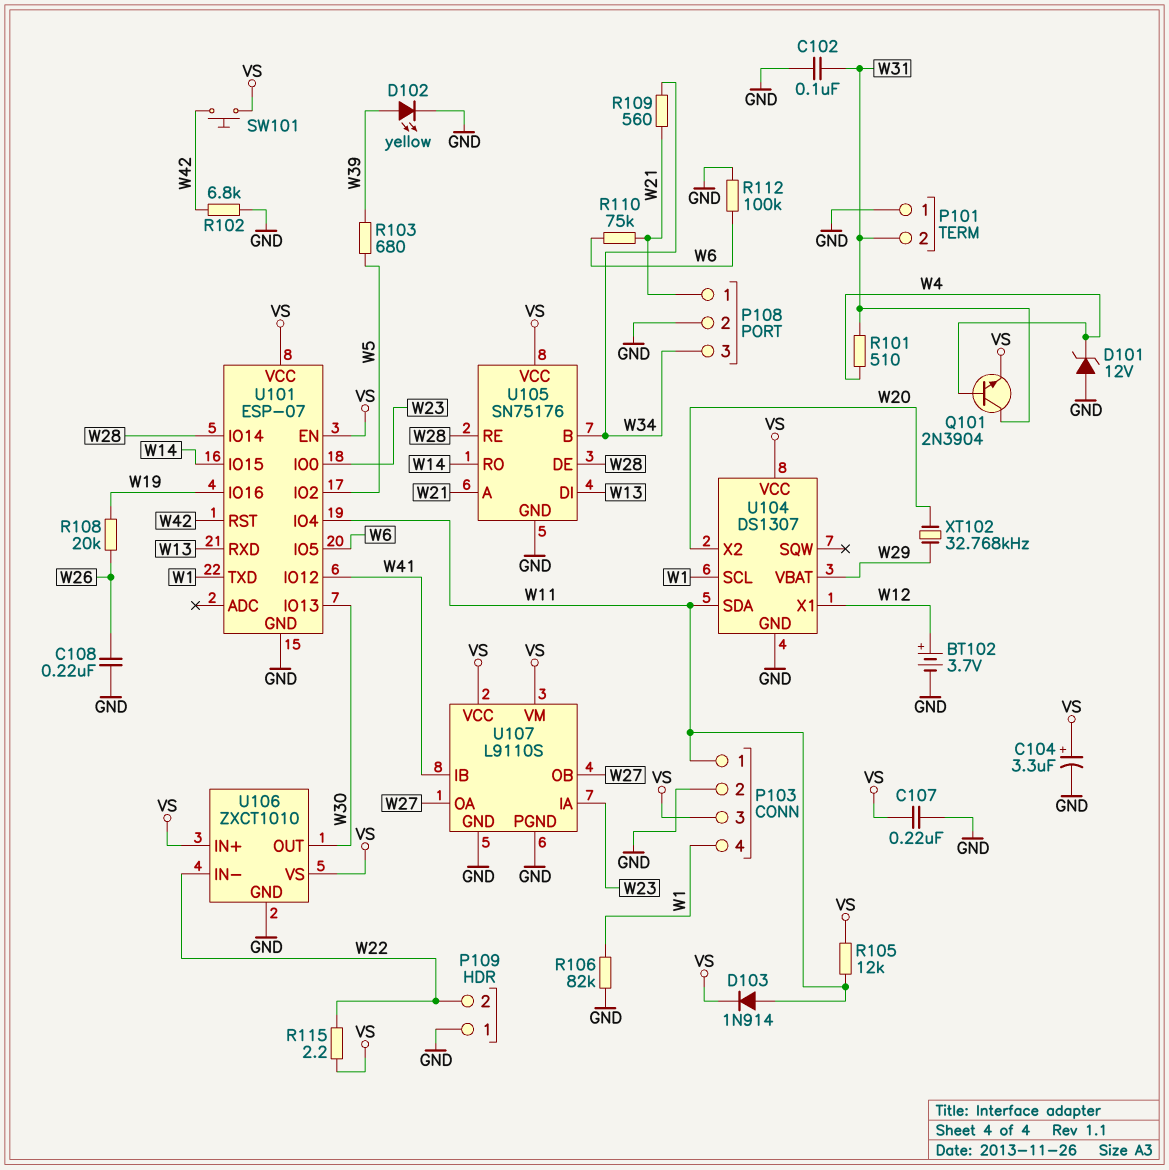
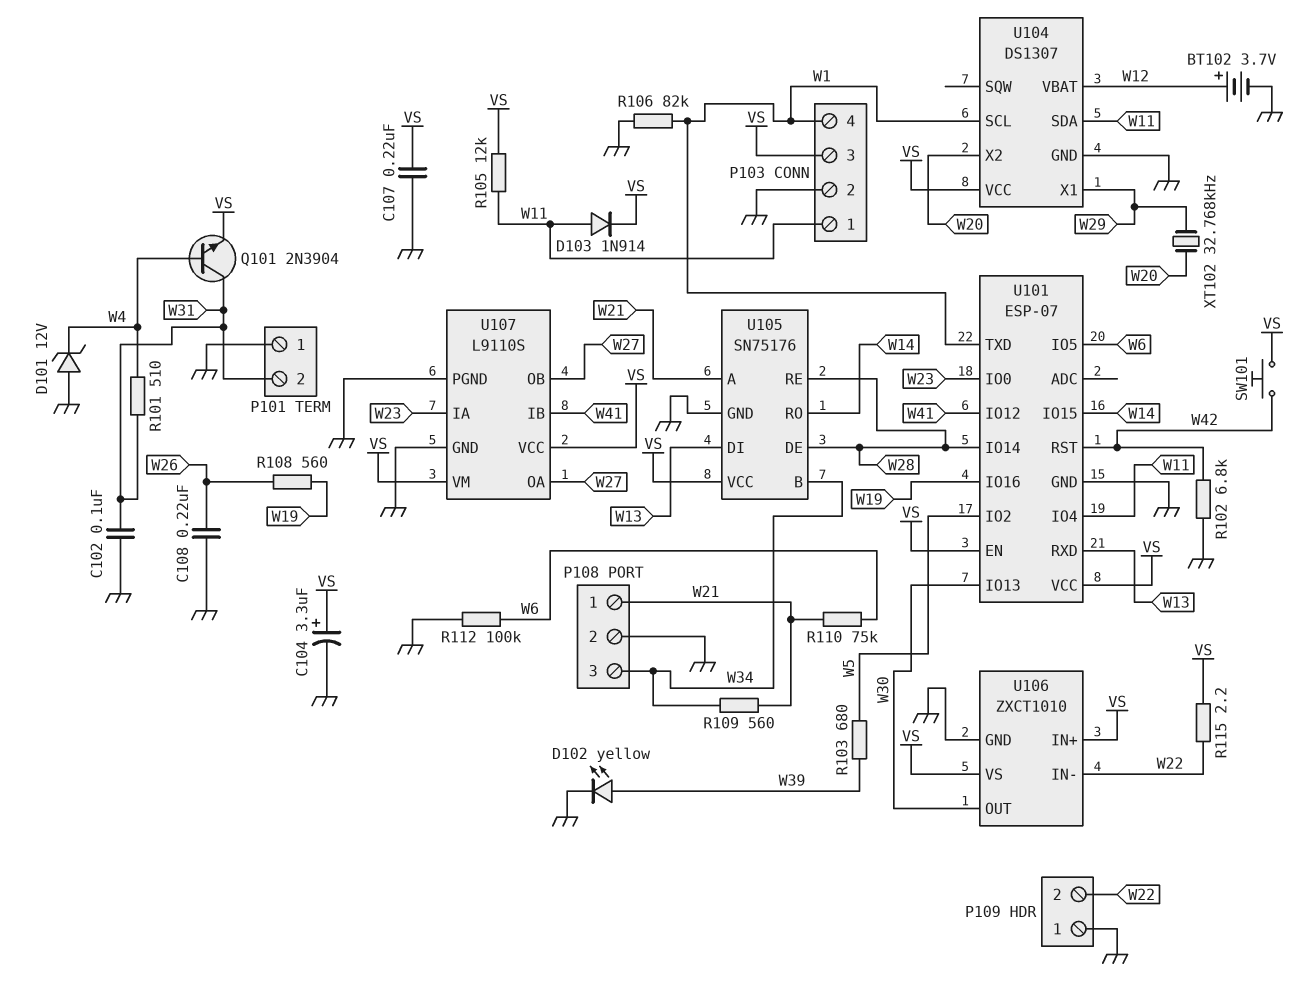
R108: 20k (W19, W26) -> 560 (W19, W26)
U104 pin VBAT: W29 -> W12
U104 pin X1: W12 -> W29

